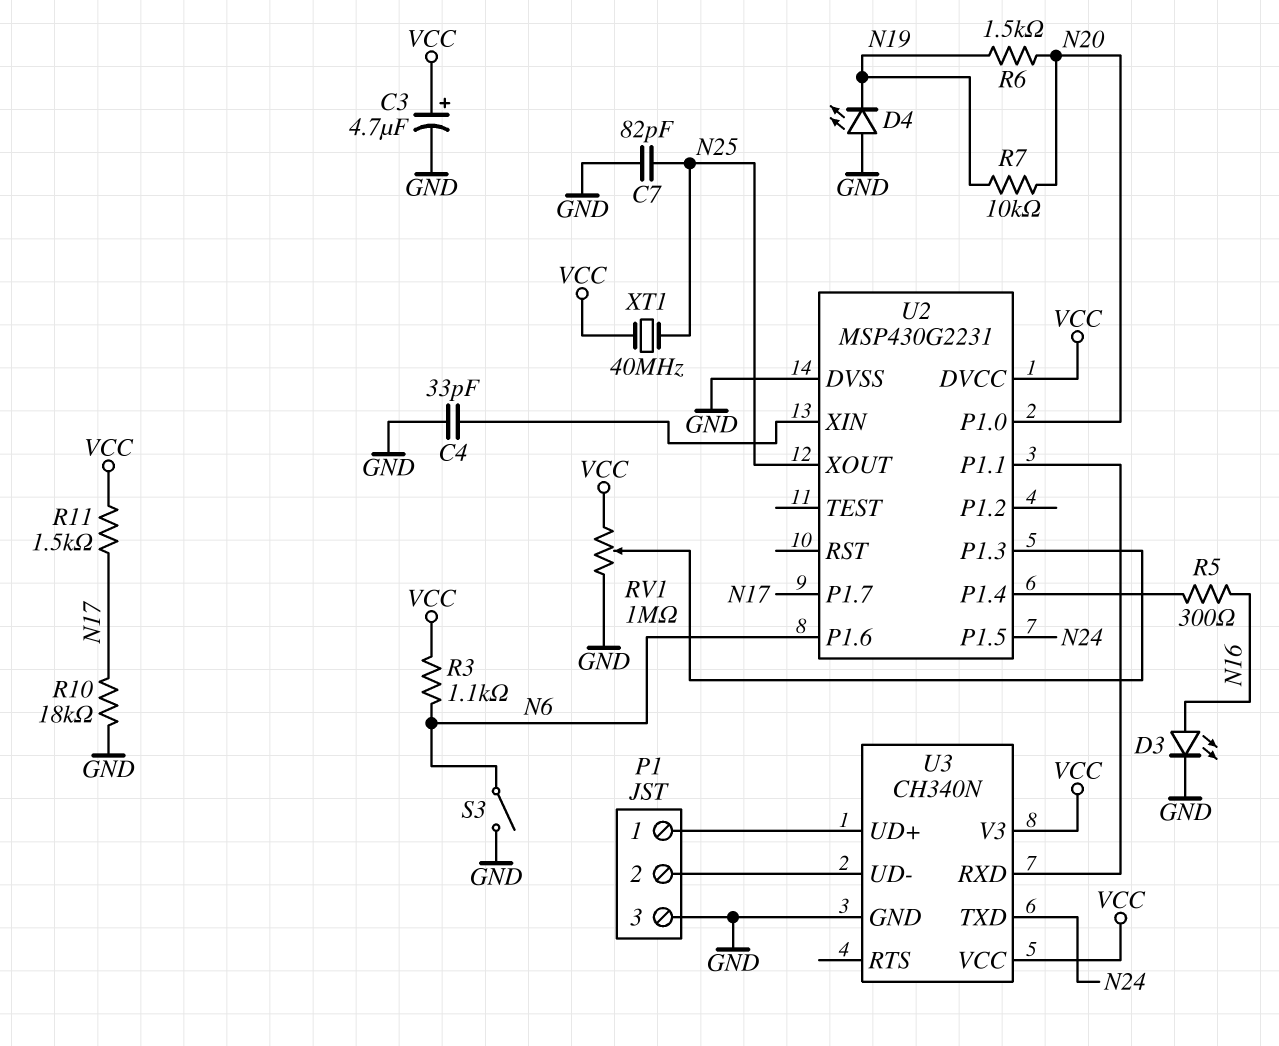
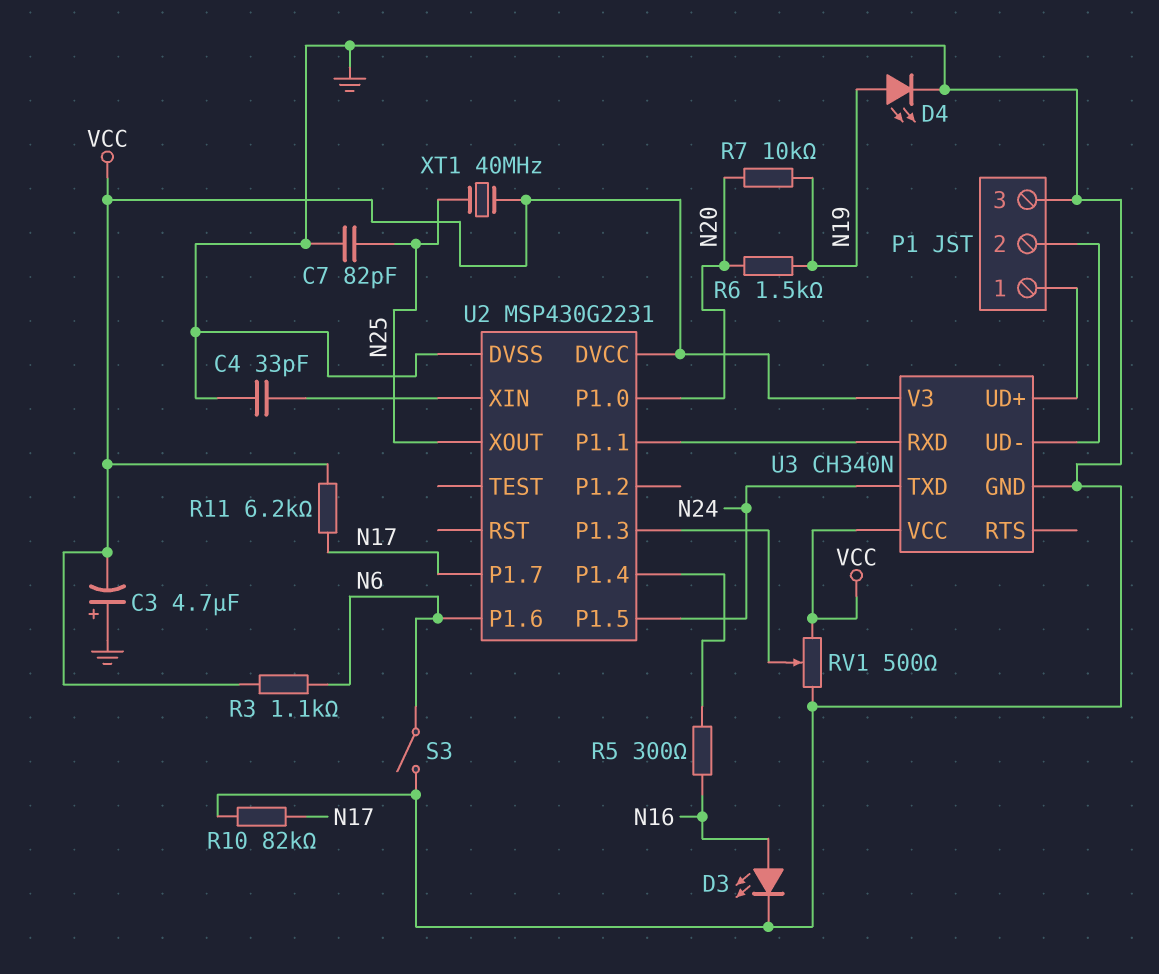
C3: 4.7uF (plus VCC, minus GND) -> 4.7uF (plus GND, minus VCC)
D4: LED (A GND, K N19) -> LED (A N19, K GND)
R10: 18k (GND, N17) -> 82k (GND, N17)
R11: 1.5k (N17, VCC) -> 6.2k (N17, VCC)
RV1: 1M (GND, VCC, wiper U2/P1.3) -> 500 (GND, VCC, wiper U2/P1.3)

